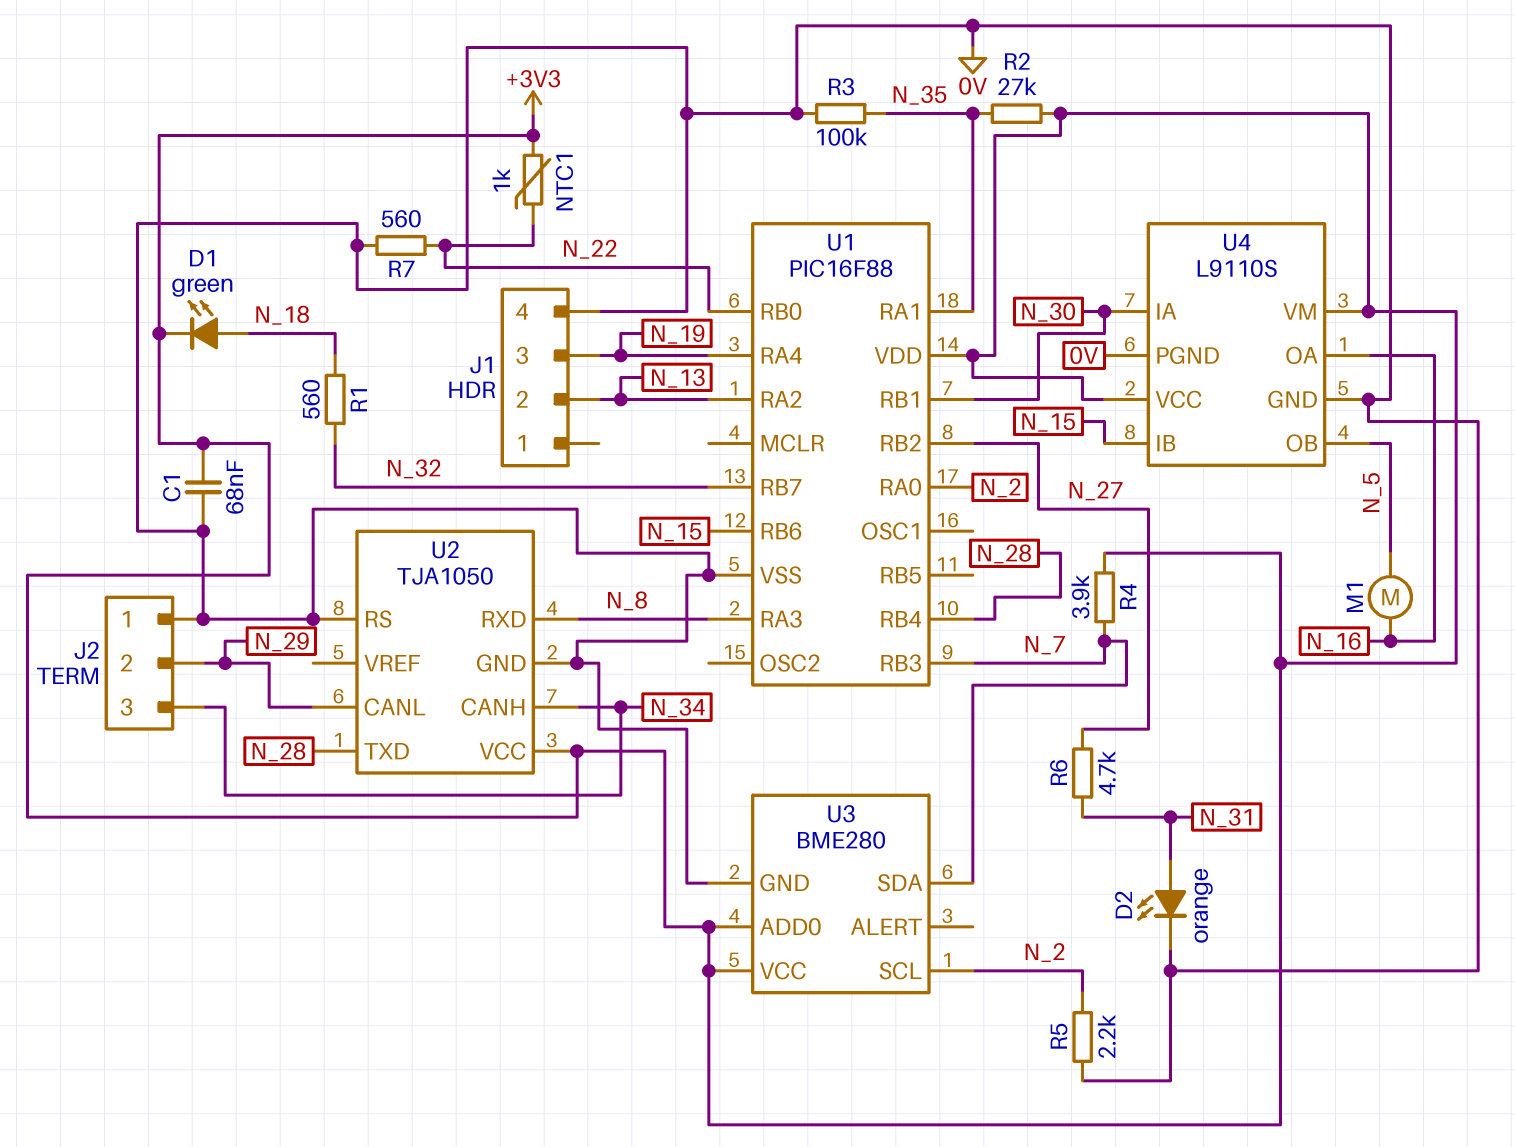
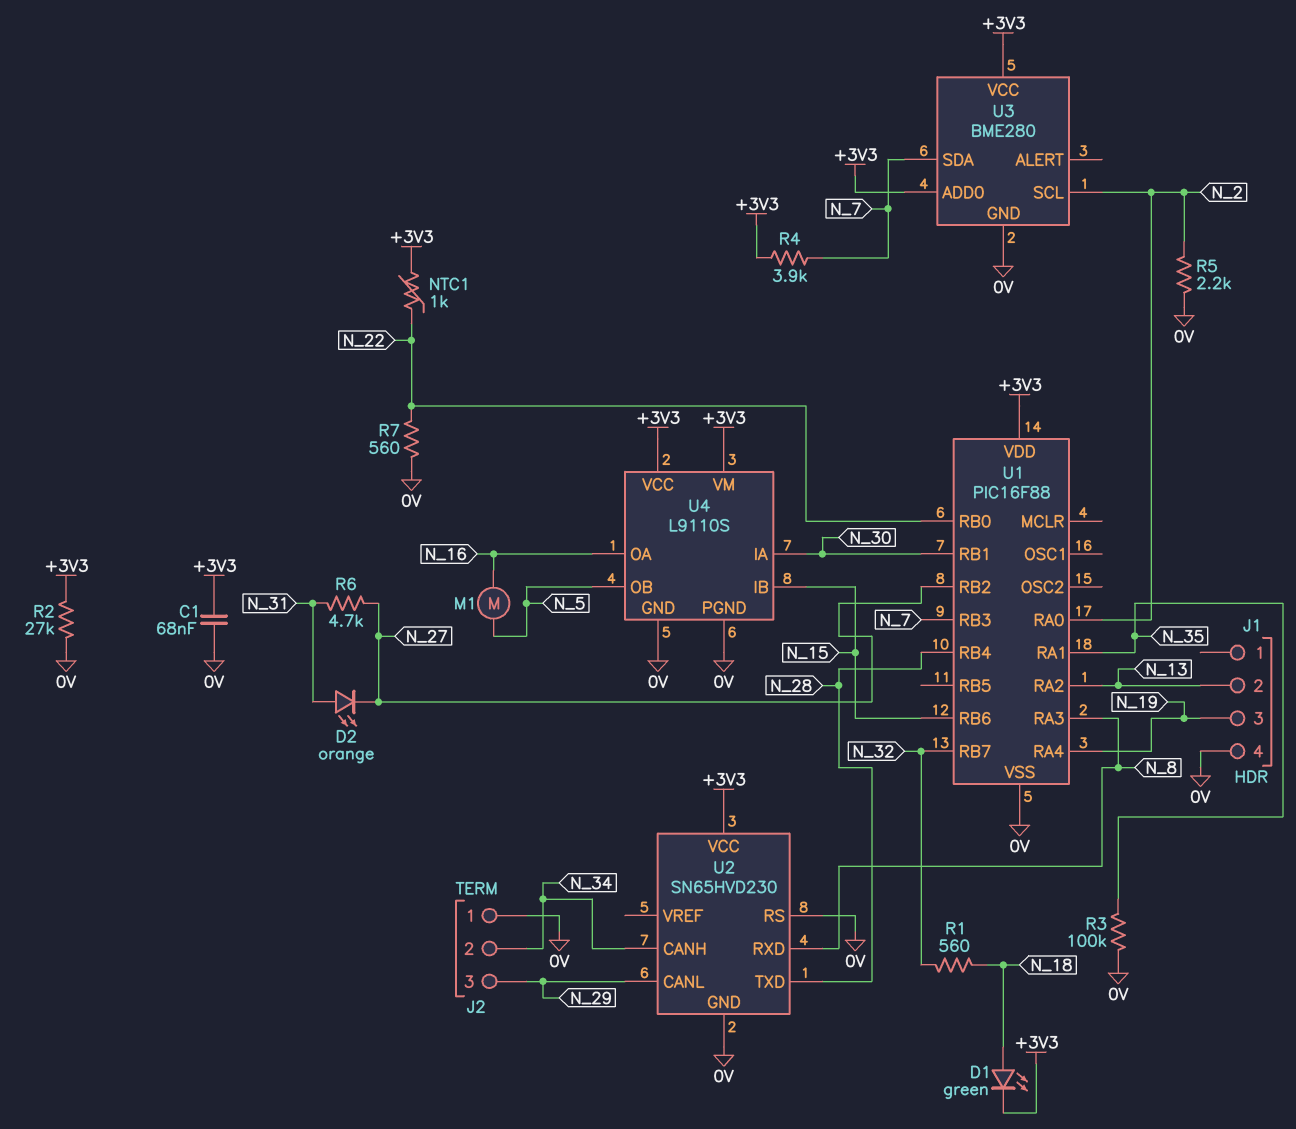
D2: LED orange (A N_31, K 0V) -> LED orange (A N_31, K N_27)
J2 pin 2: N_29 -> N_34
J2 pin 3: N_34 -> N_29
R2: 27k (+3V3, N_35) -> 27k (+3V3, 0V)
U2: TJA1050 -> SN65HVD230

